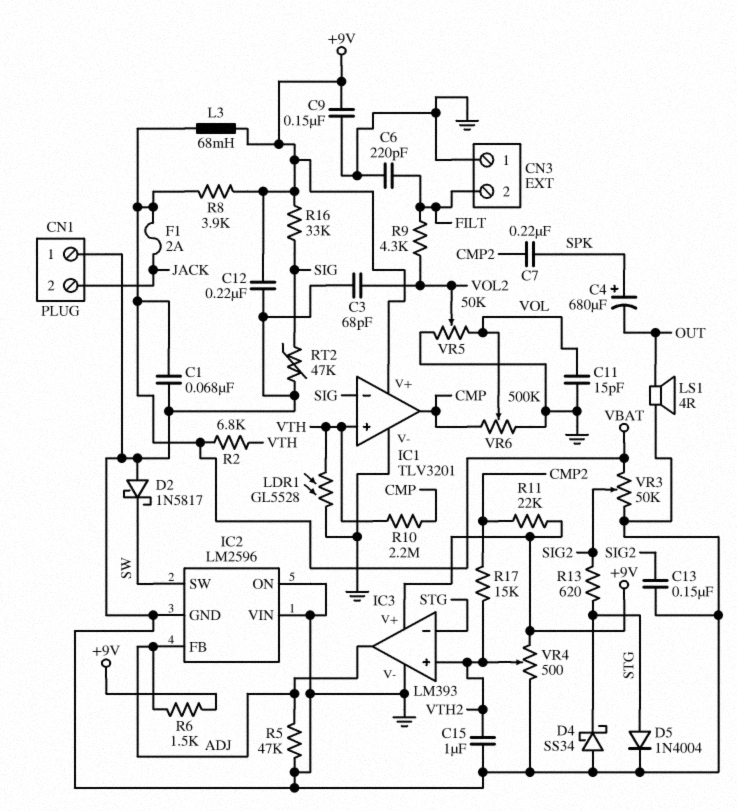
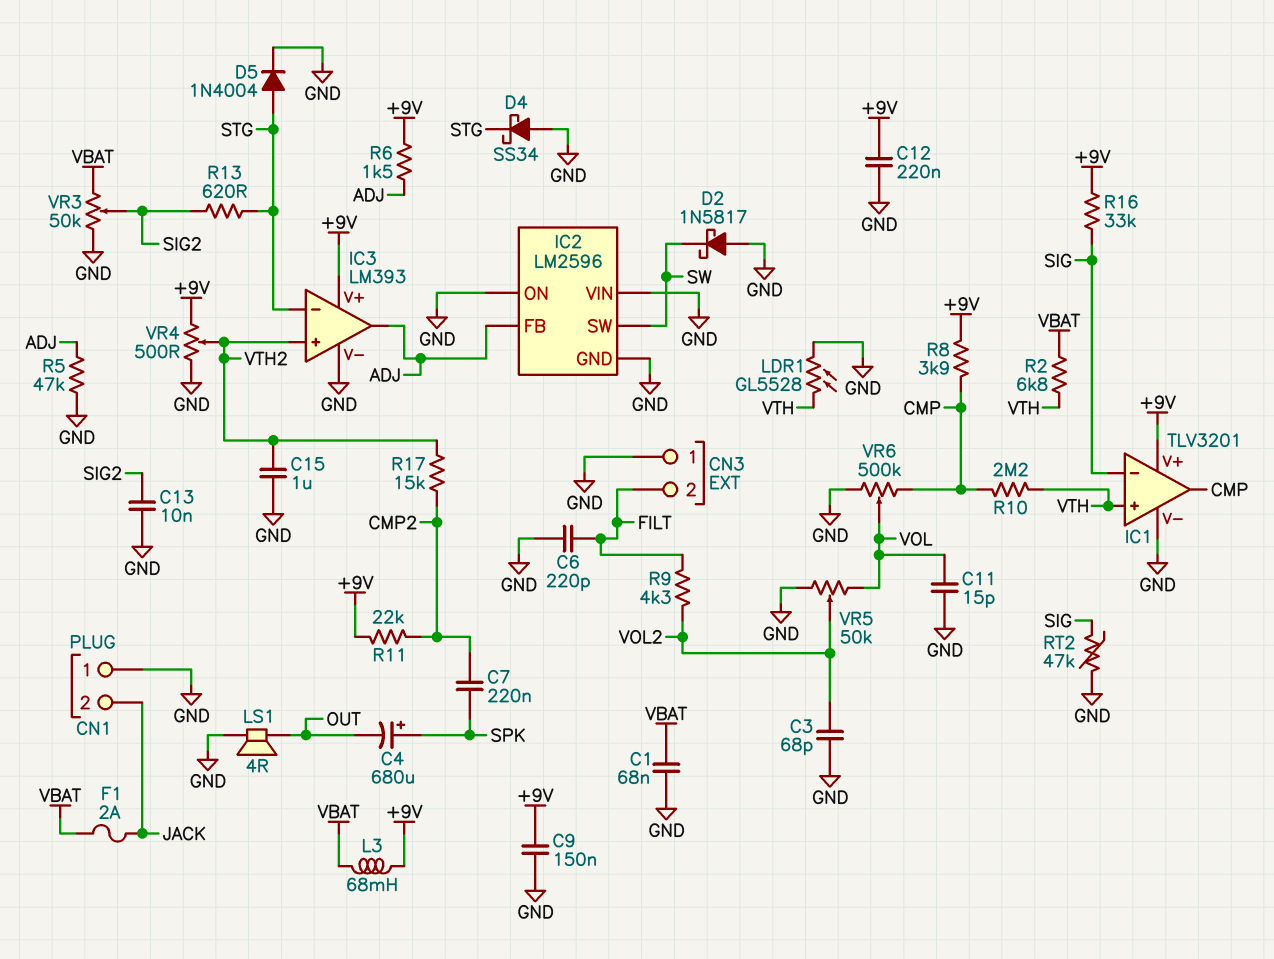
C13: 150nF (GND, SIG2) -> 10nF (GND, SIG2)
R8: 3.9k (+9V, VBAT) -> 3.9k (+9V, CMP)

